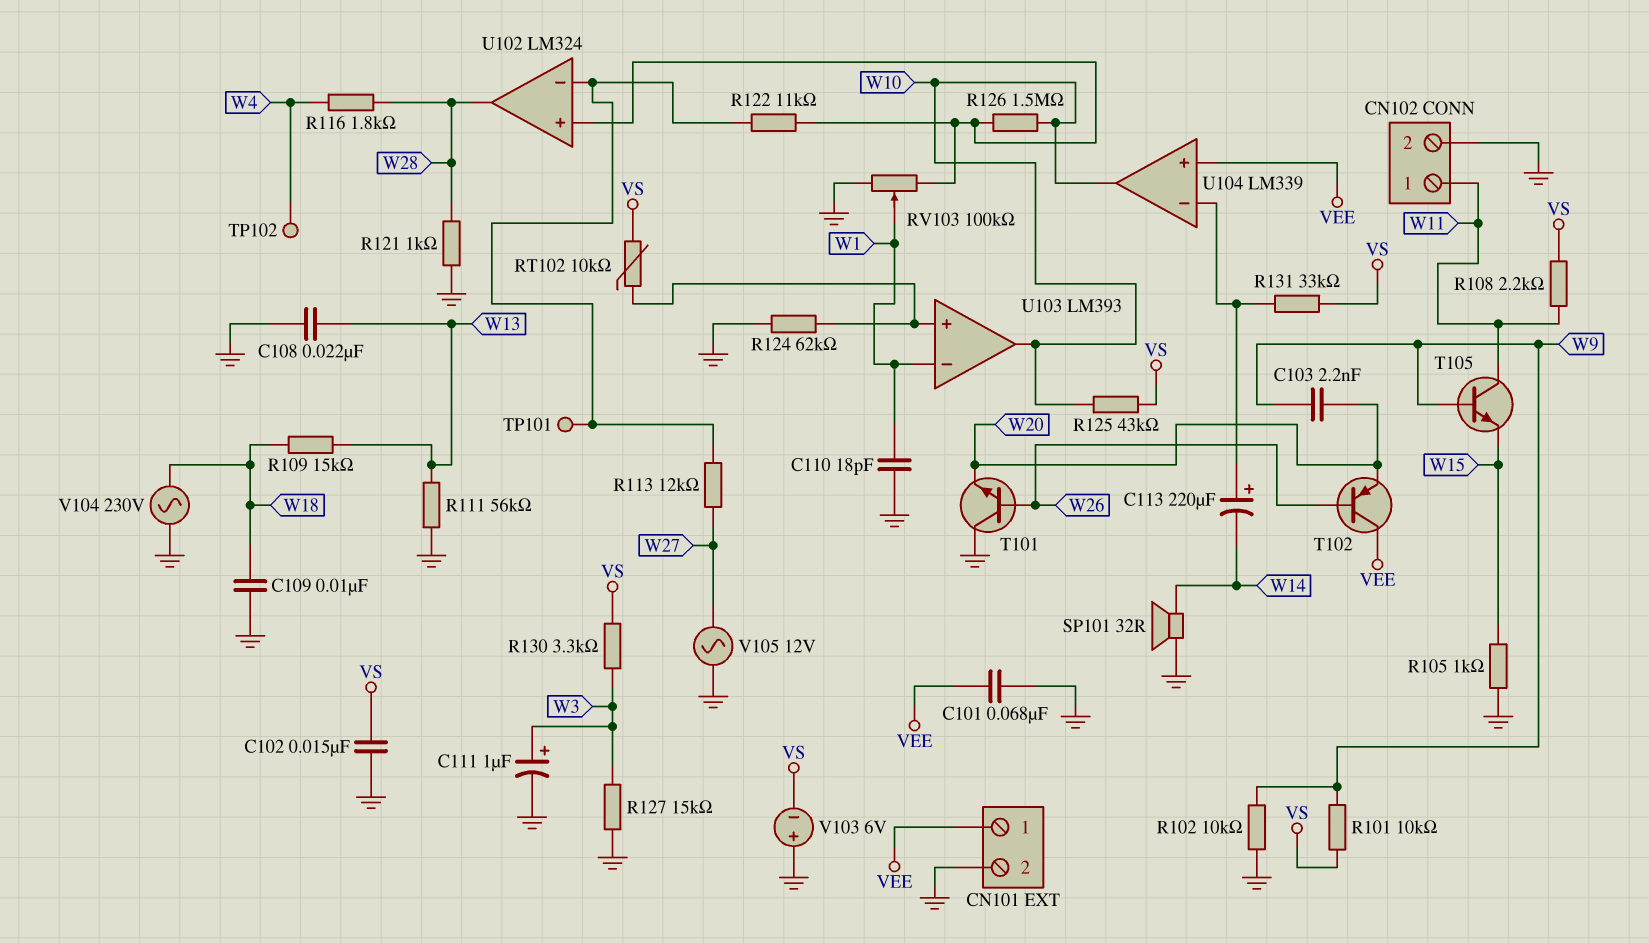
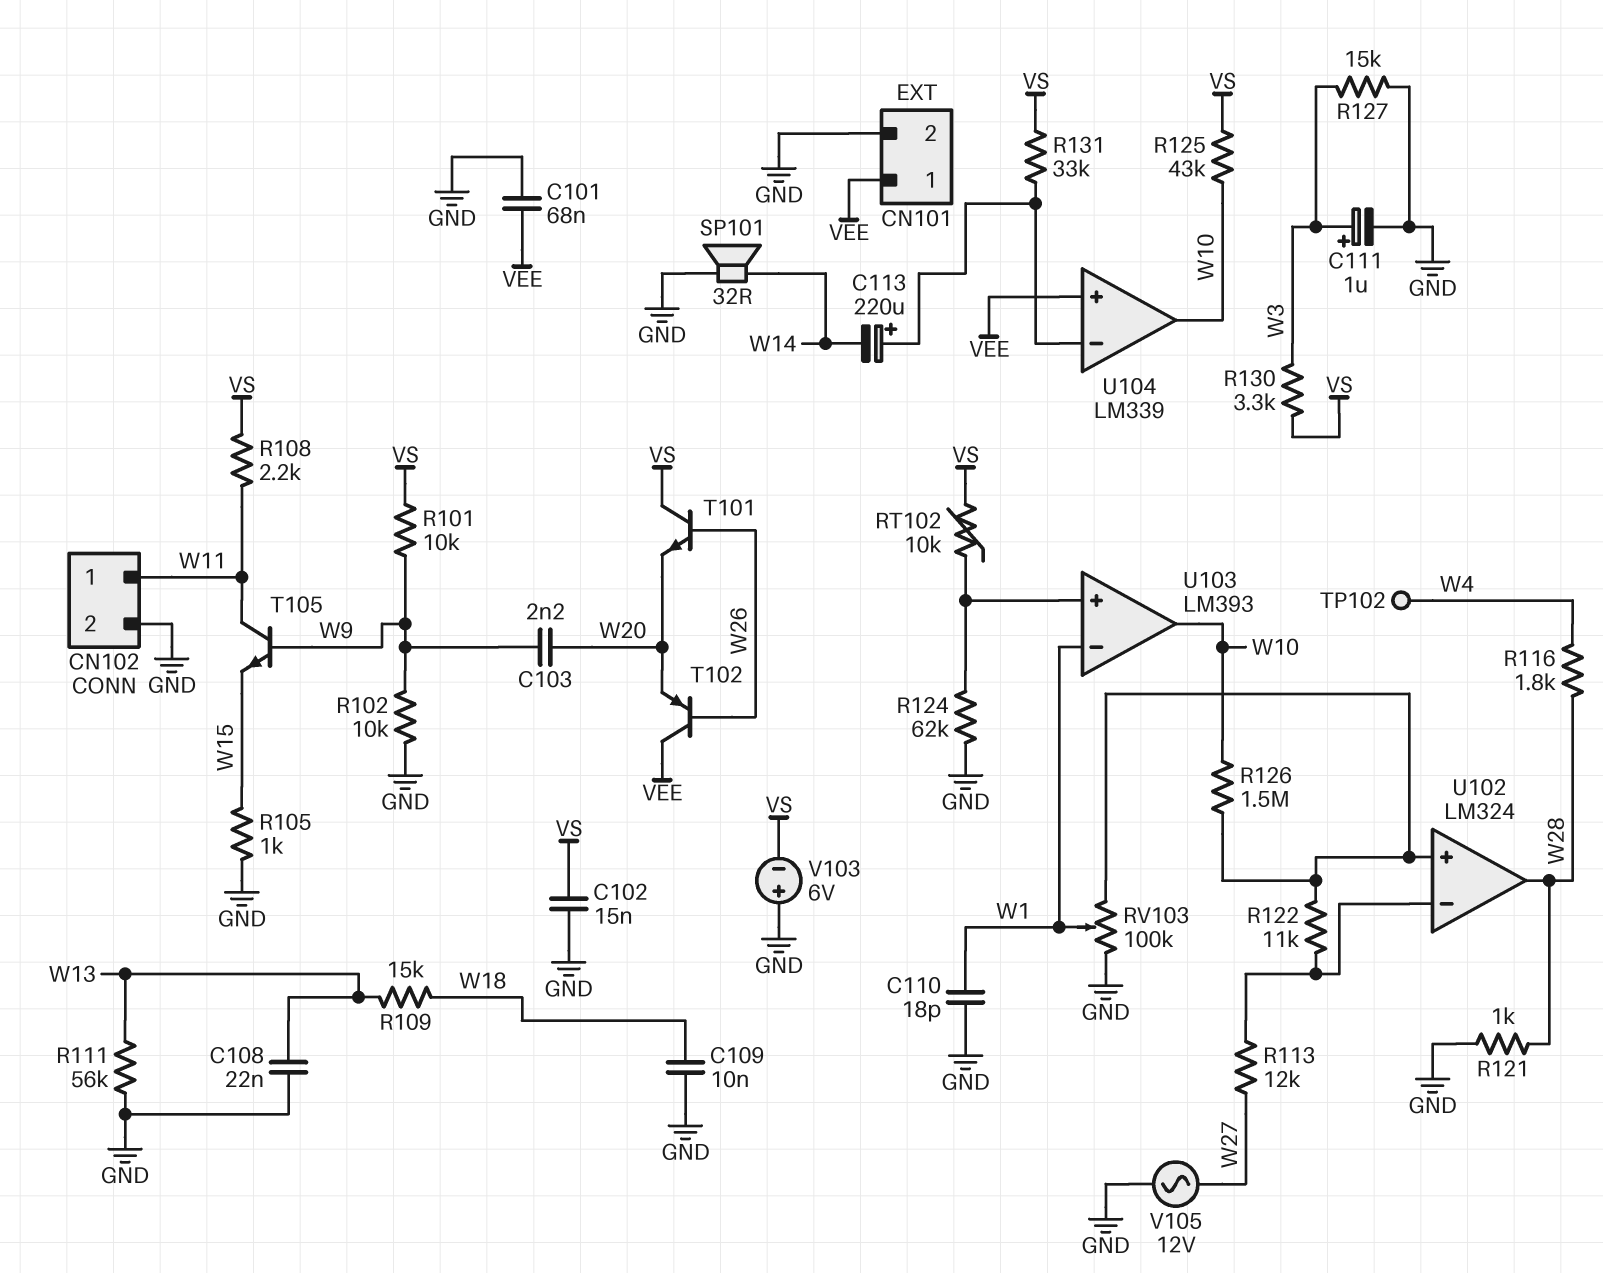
T101: NPN (B W26, C GND, E W20) -> NPN (B W26, C VS, E W20)
TP101: test point (U102/in-) -> none
V104: AC 230V (GND, W18) -> none

